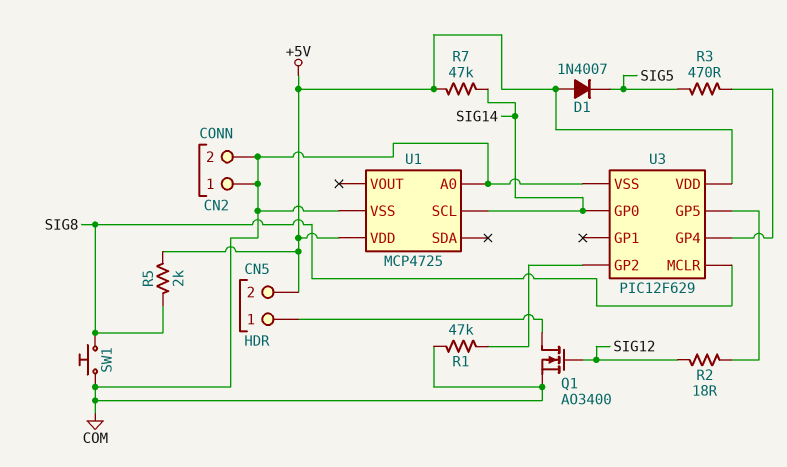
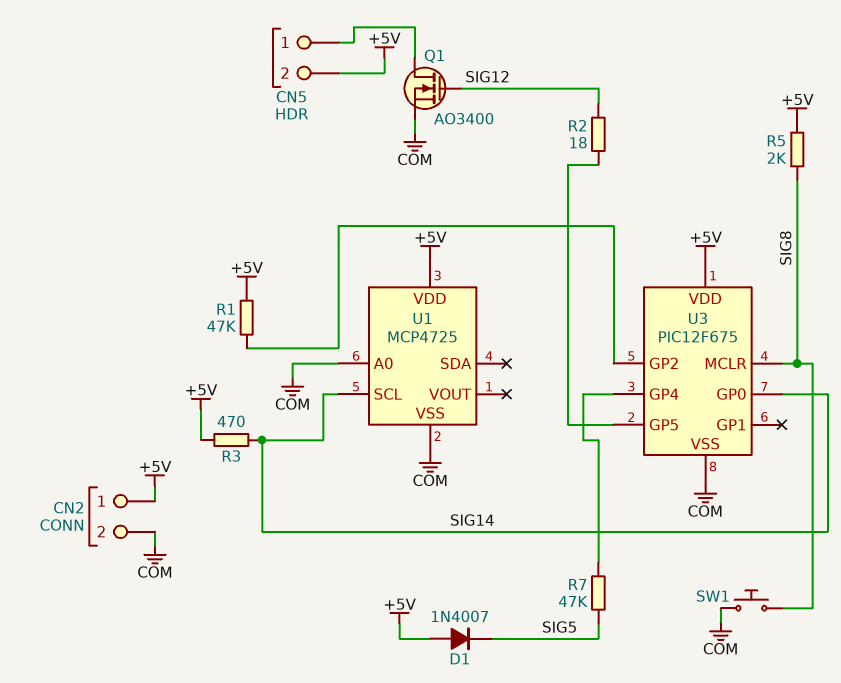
CN2 pin 1: COM -> +5V
R1: 47k (COM, U3/GP2) -> 47k (+5V, U3/GP2)
R3: 470 (SIG5, U3/GP4) -> 470 (+5V, SIG14)
R7: 47k (+5V, SIG14) -> 47k (SIG5, U3/GP4)
U3: PIC12F629 -> PIC12F675

